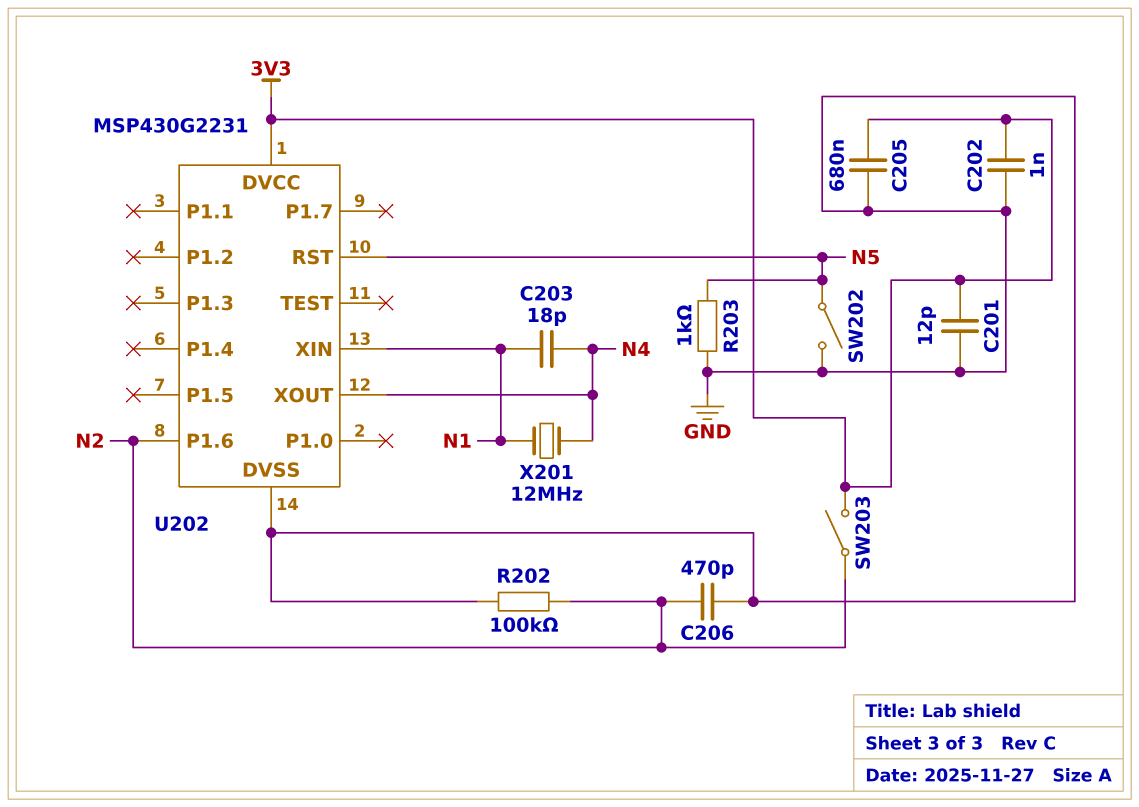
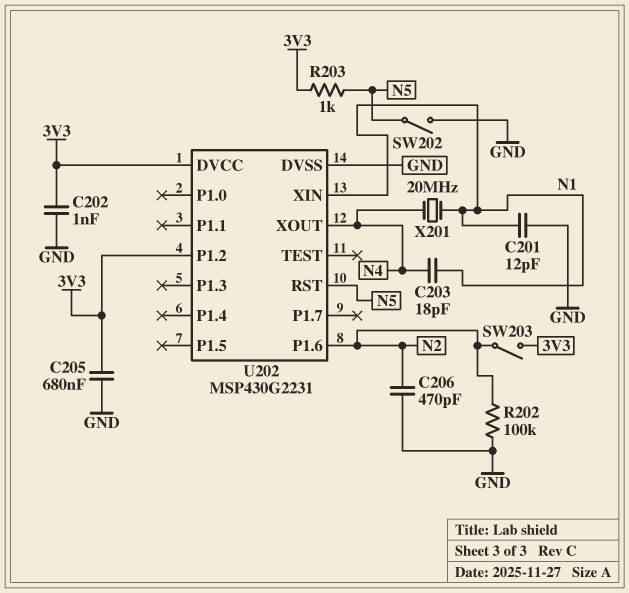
C201: 12pF (3V3, GND) -> 12pF (GND, N1)
R203: 1k (GND, N5) -> 1k (3V3, N5)
U202 pin P1.2: none -> 3V3
X201: 12MHz (N1, N4) -> 20MHz (N1, N4)

